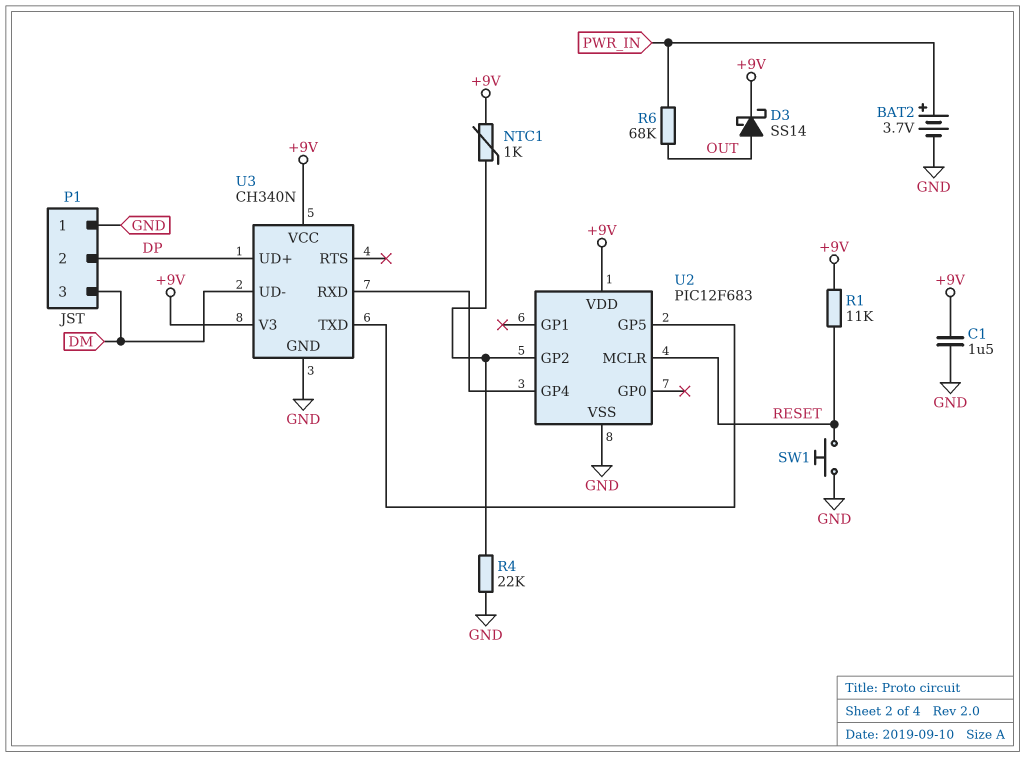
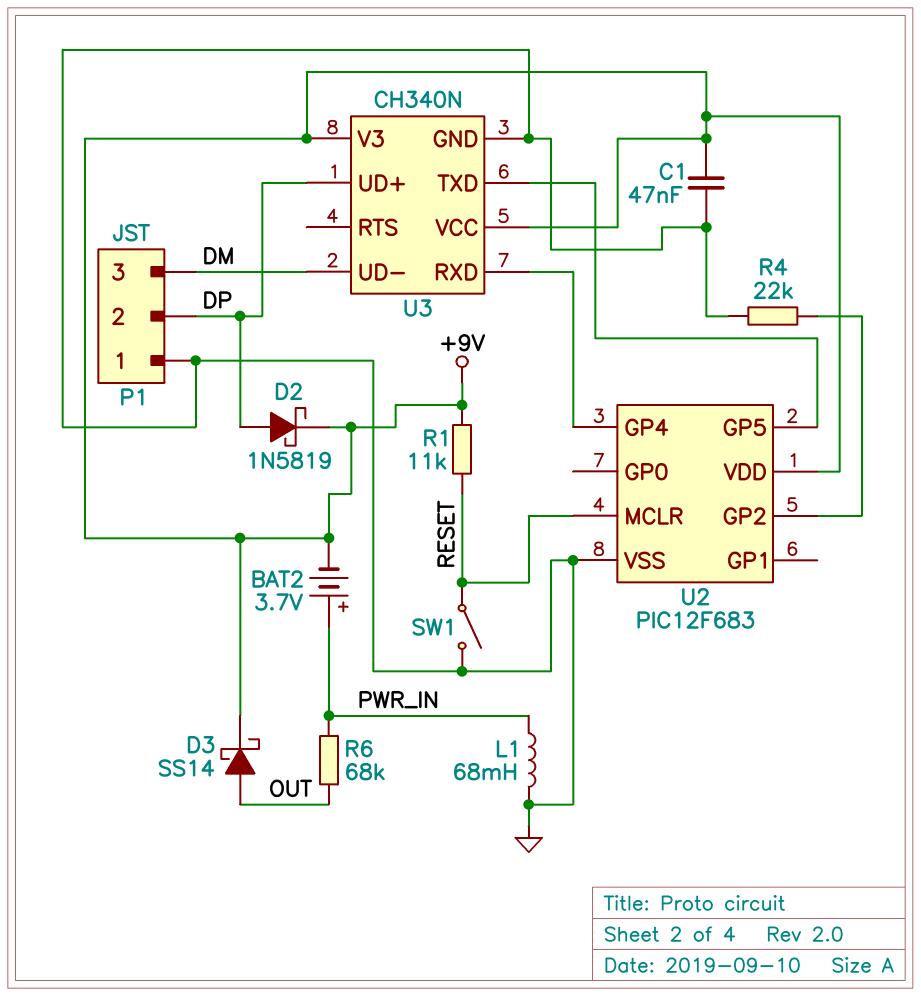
BAT2: 3.7V (plus PWR_IN, minus GND) -> 3.7V (plus PWR_IN, minus +9V)
C1: 1.5uF (+9V, GND) -> 47nF (+9V, GND)
D2: none -> schottky 1N5819 (A DP, K +9V)
L1: none -> 68mH (GND, PWR_IN)
NTC1: 1k (+9V, U2/GP2) -> none
SW1: button (GND, RESET) -> switch (GND, RESET)

